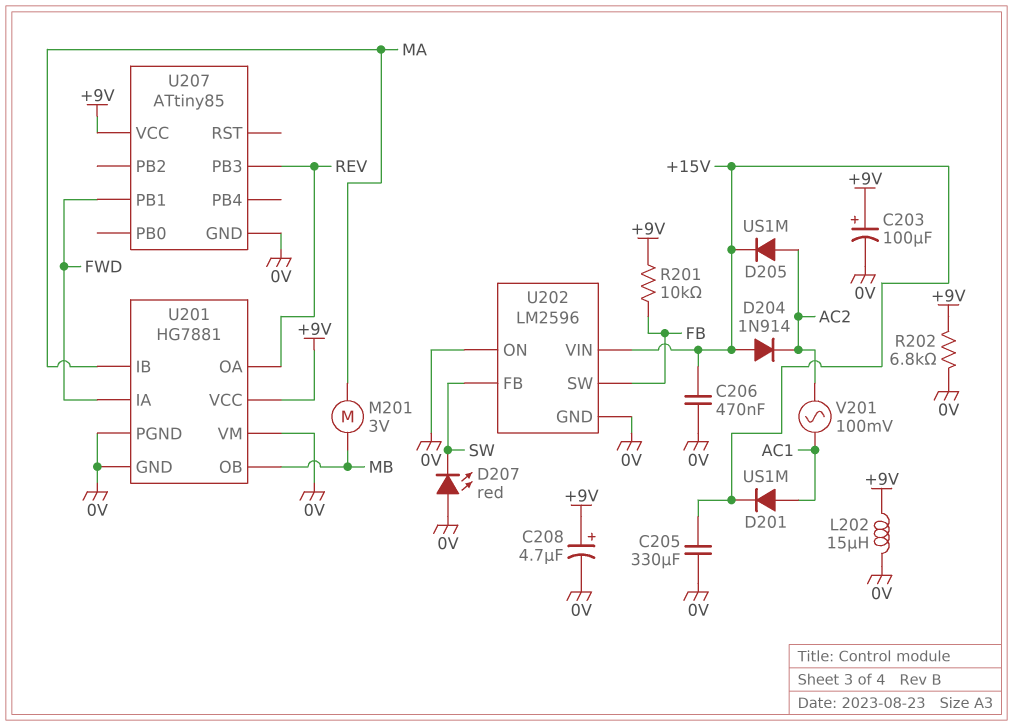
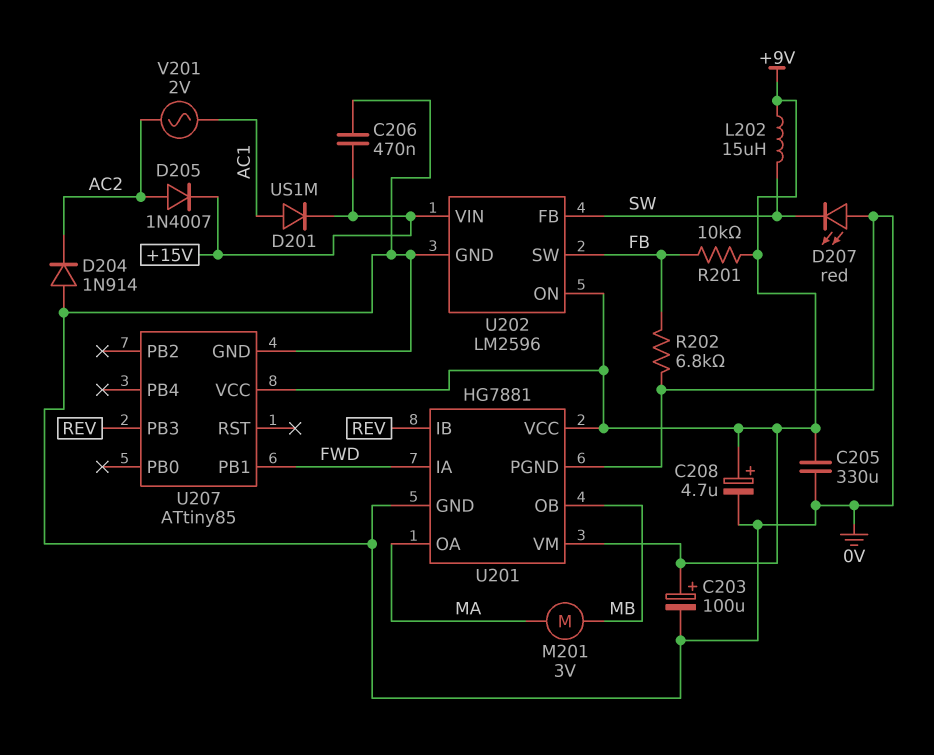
C205: 330uF (+15V, 0V) -> 330uF (+9V, 0V)
D204: diode 1N914 (A +15V, K AC2) -> diode 1N914 (A 0V, K AC2)
D205: diode US1M (A AC2, K +15V) -> diode 1N4007 (A AC2, K +15V)
L202: 15uH (+9V, 0V) -> 15uH (+9V, SW)
R202: 6.8k (+9V, 0V) -> 6.8k (0V, FB)
U201 pin IB: MA -> REV
U201 pin OA: REV -> MA
U201 pin VM: 0V -> +9V
U202 pin ON: 0V -> +9V
V201: AC 100mV (AC1, AC2) -> AC 2V (AC1, AC2)

